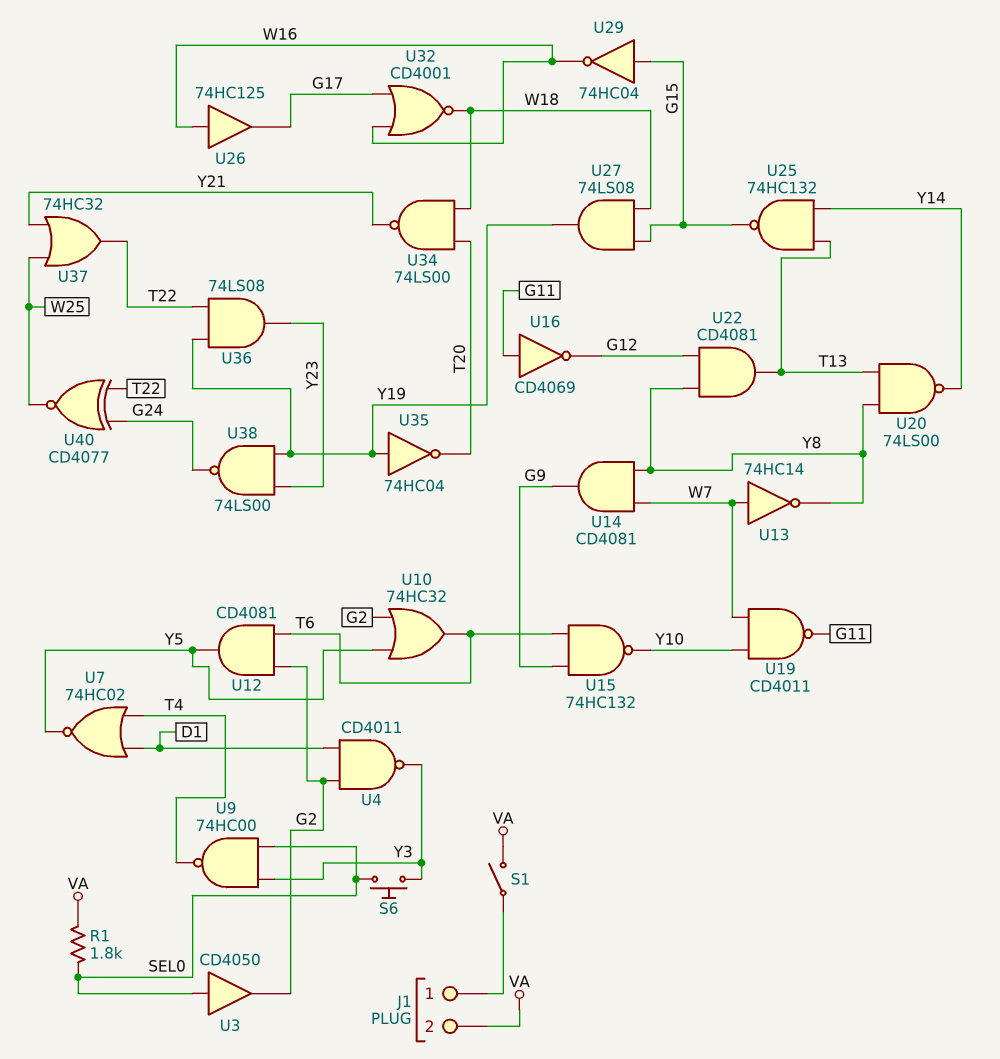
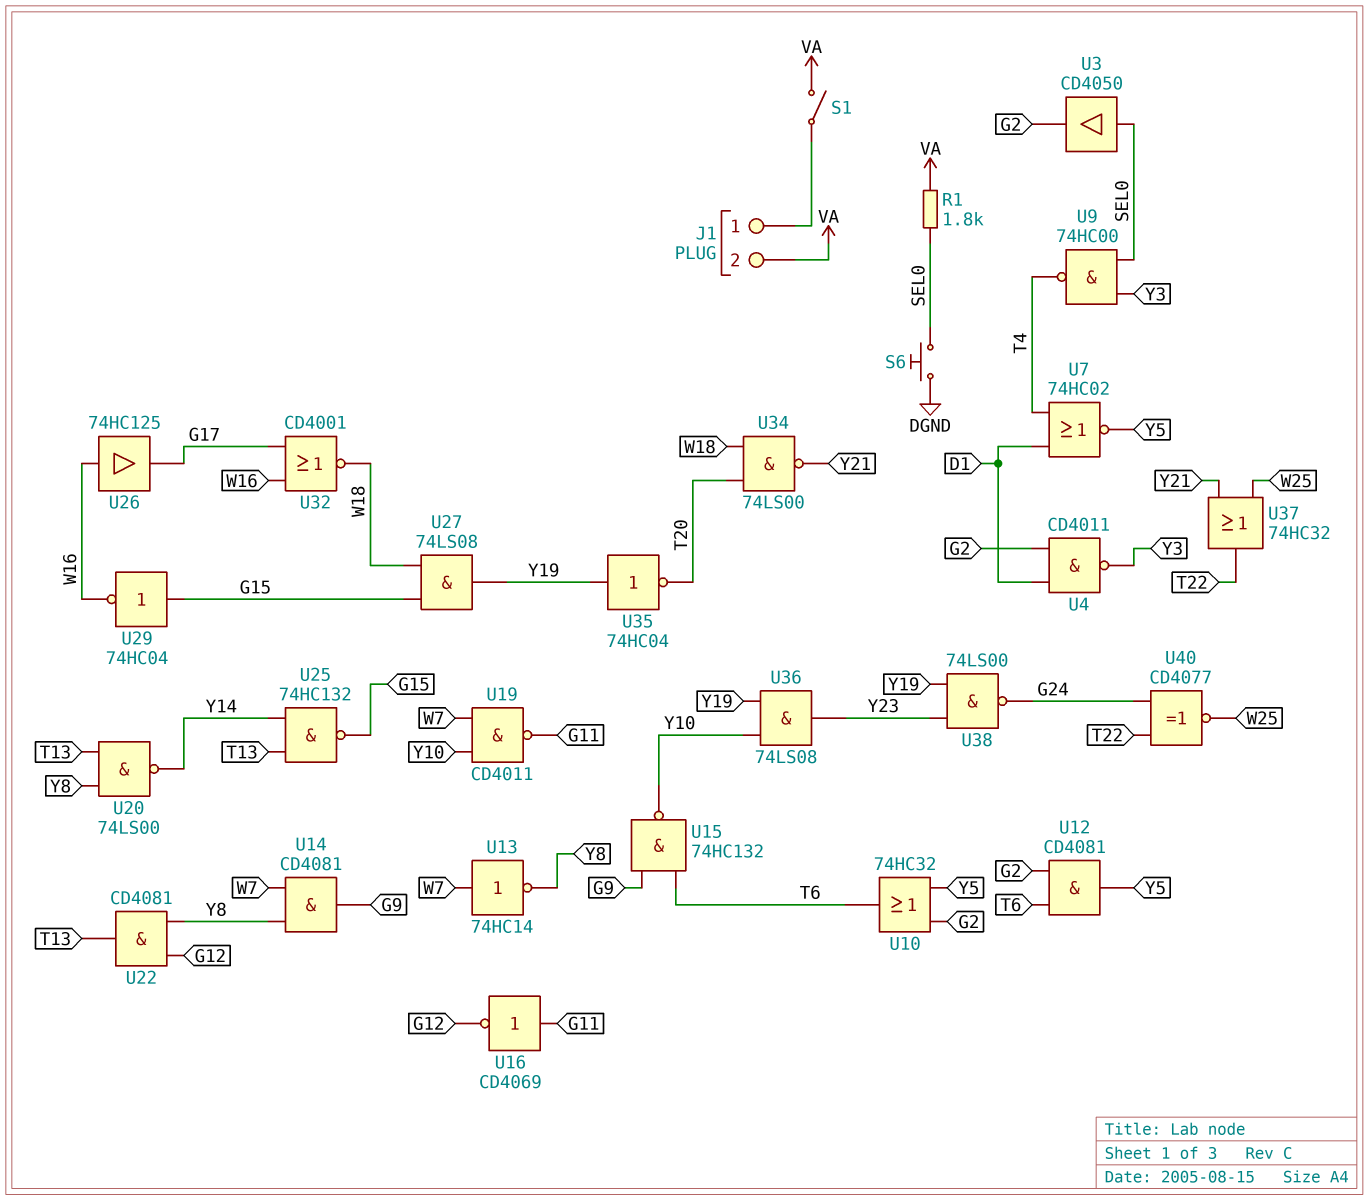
S6: button (SEL0, Y3) -> button (DGND, SEL0)
U36: AND 74LS08 (in T22, in Y19, out Y23) -> AND 74LS08 (in Y10, in Y19, out Y23)

